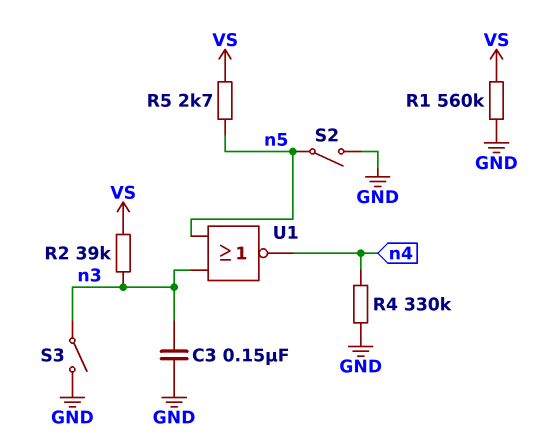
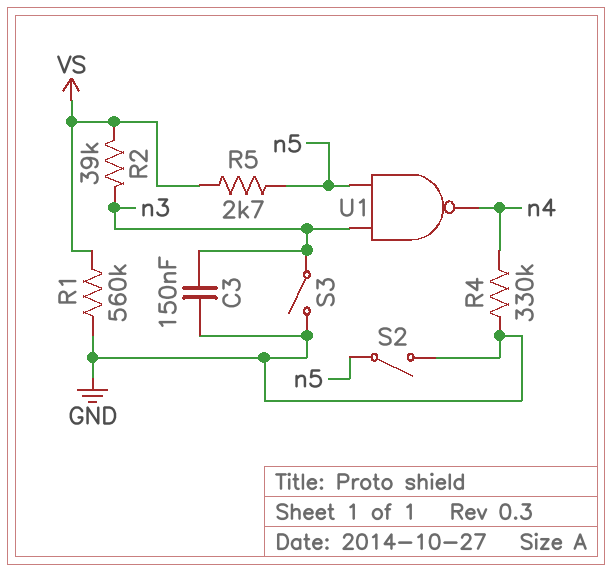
U1: NOR (in n3, in n5, out n4) -> NAND (in n3, in n5, out n4)

